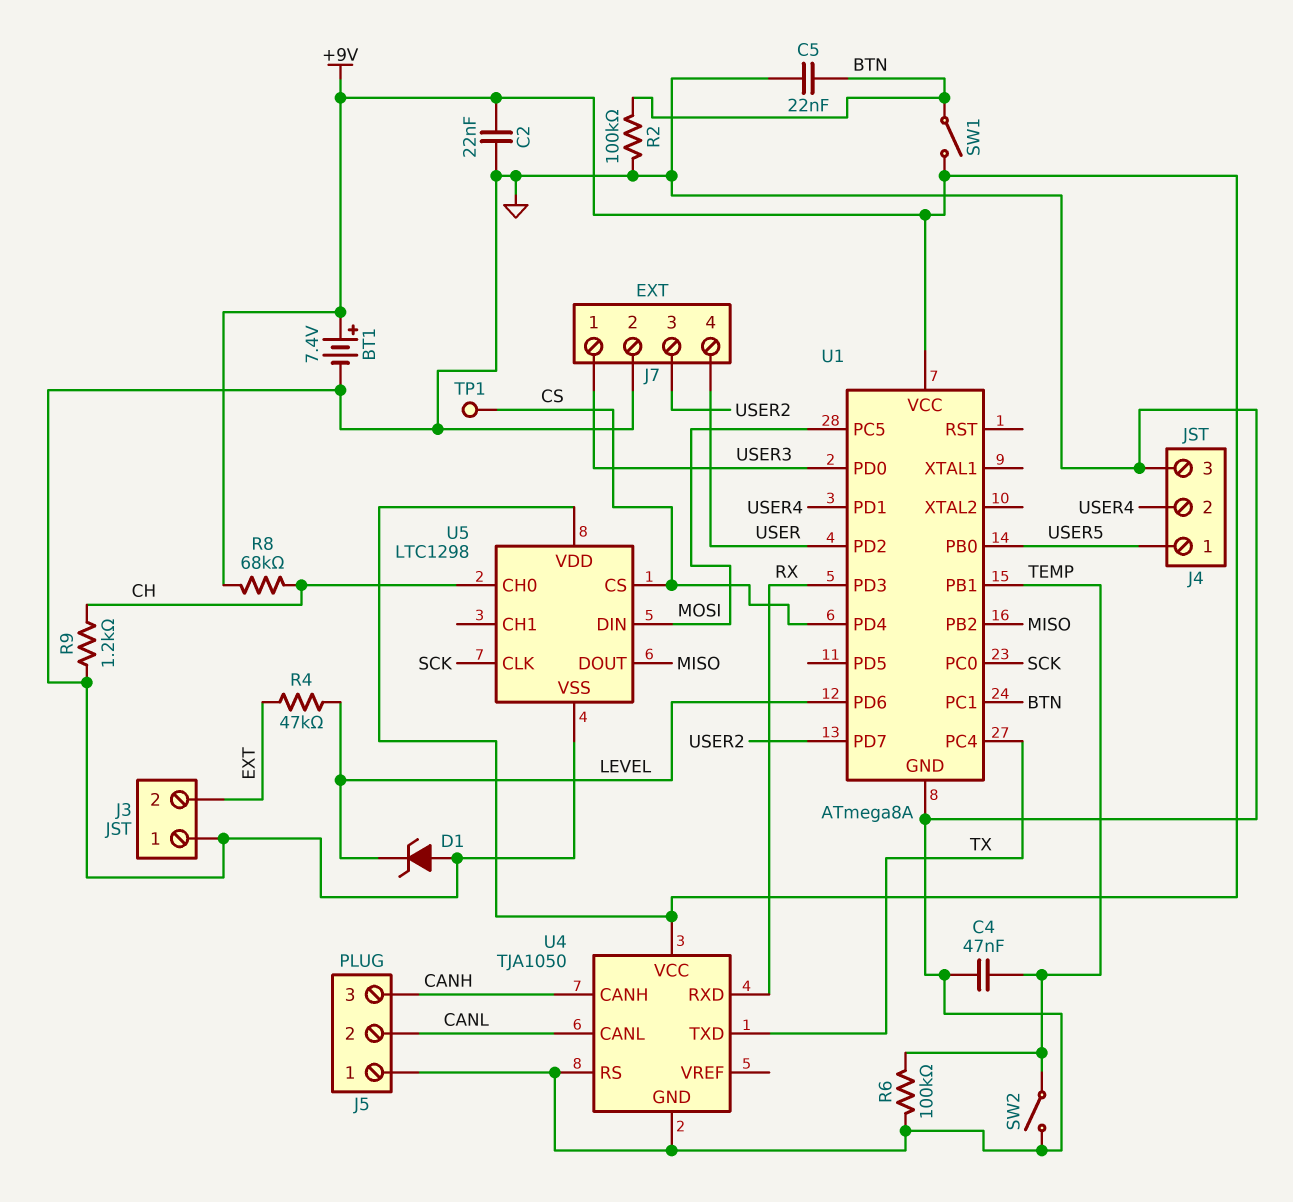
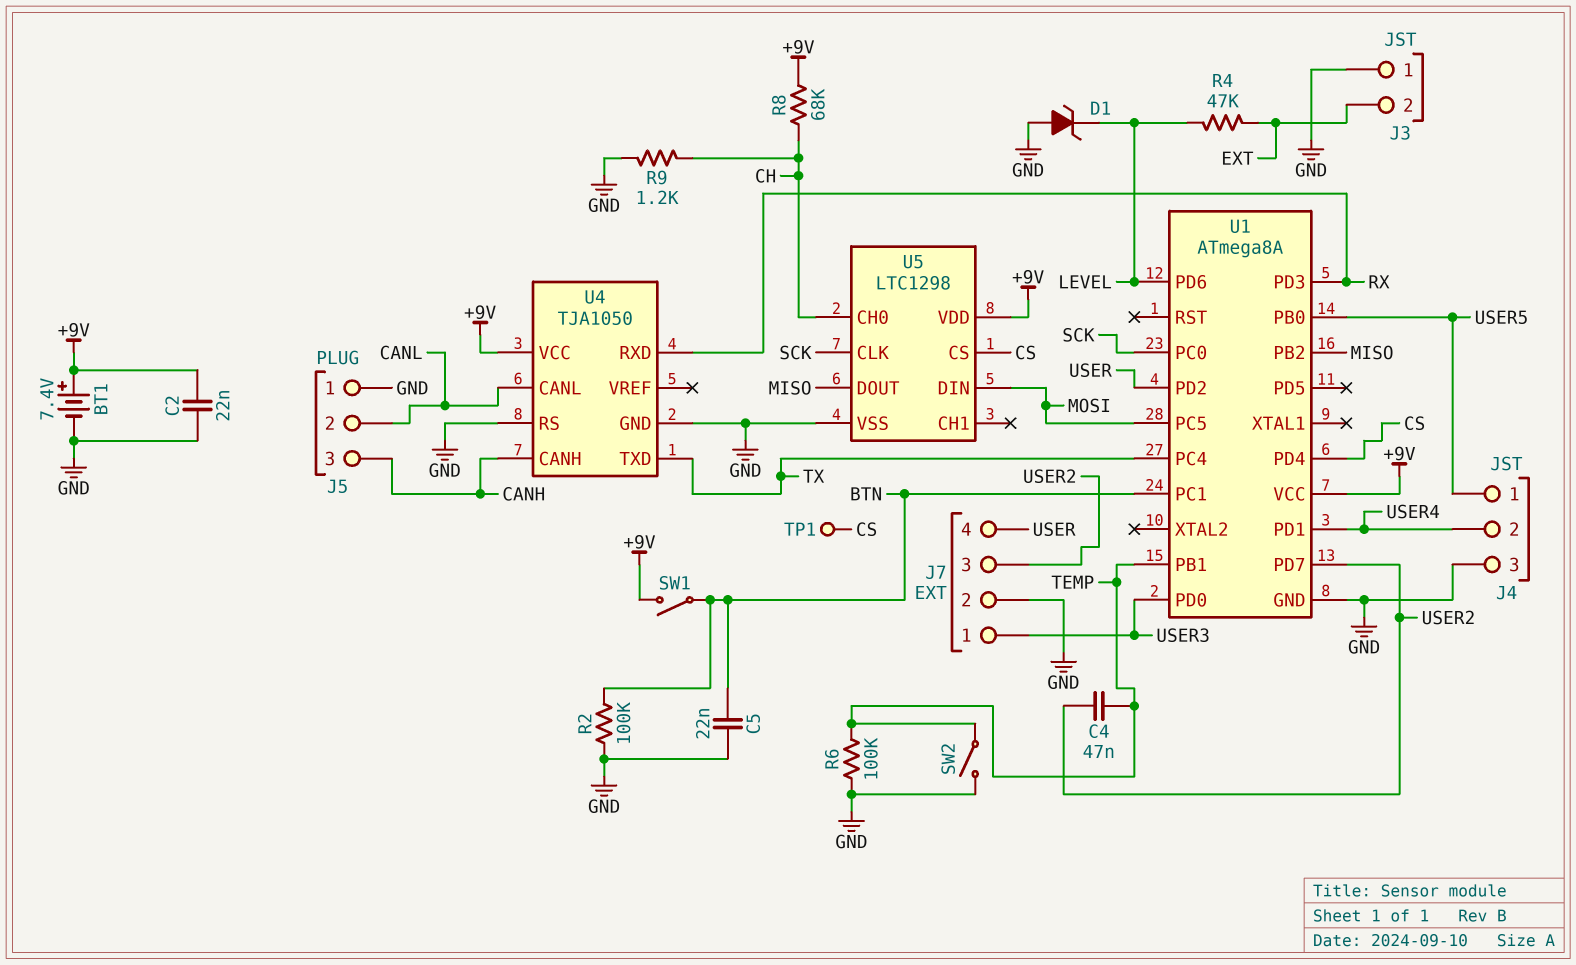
C4: 47nF (GND, TEMP) -> 47nF (TEMP, USER2)

